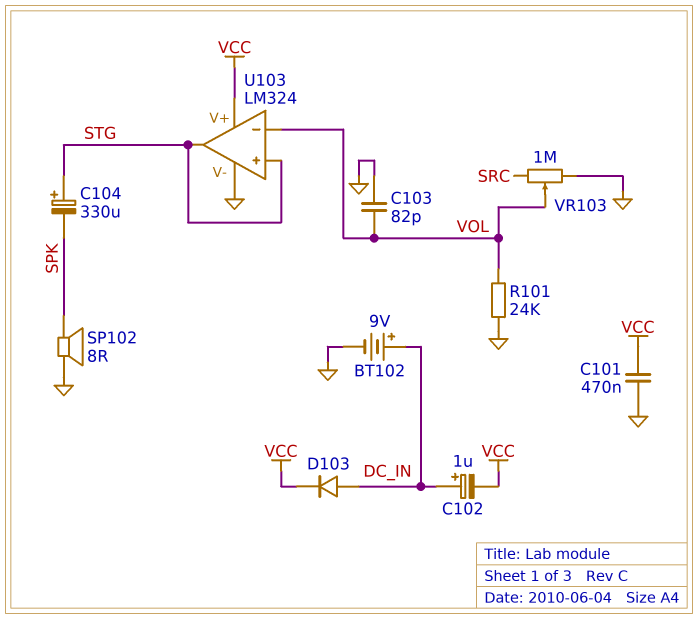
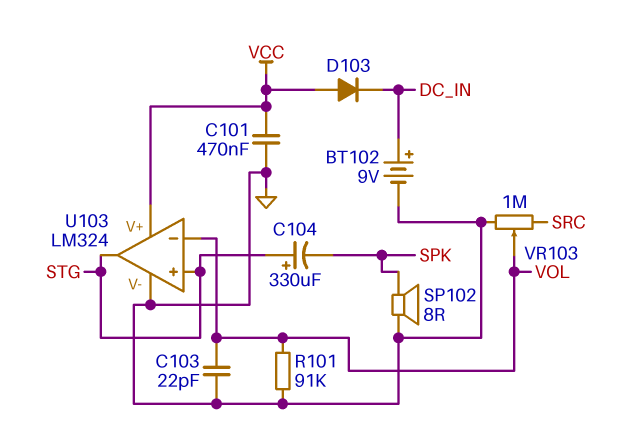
C102: 1uF (plus DC_IN, minus VCC) -> none
C103: 82pF (GND, VOL) -> 22pF (GND, VOL)
D103: diode (A DC_IN, K VCC) -> diode (A VCC, K DC_IN)
R101: 24k (GND, VOL) -> 91k (GND, VOL)

